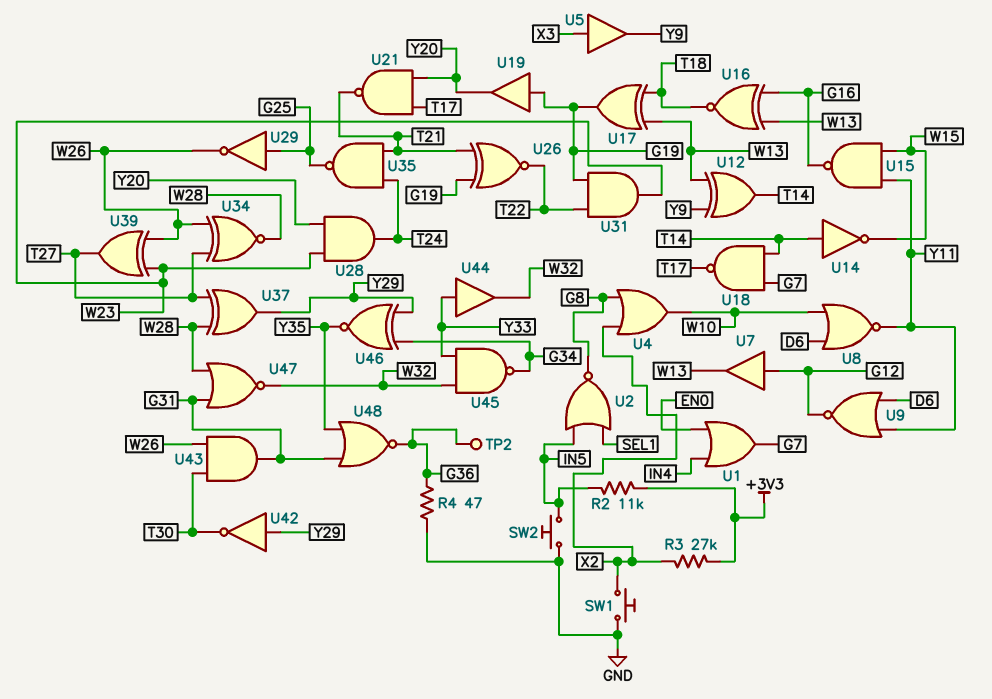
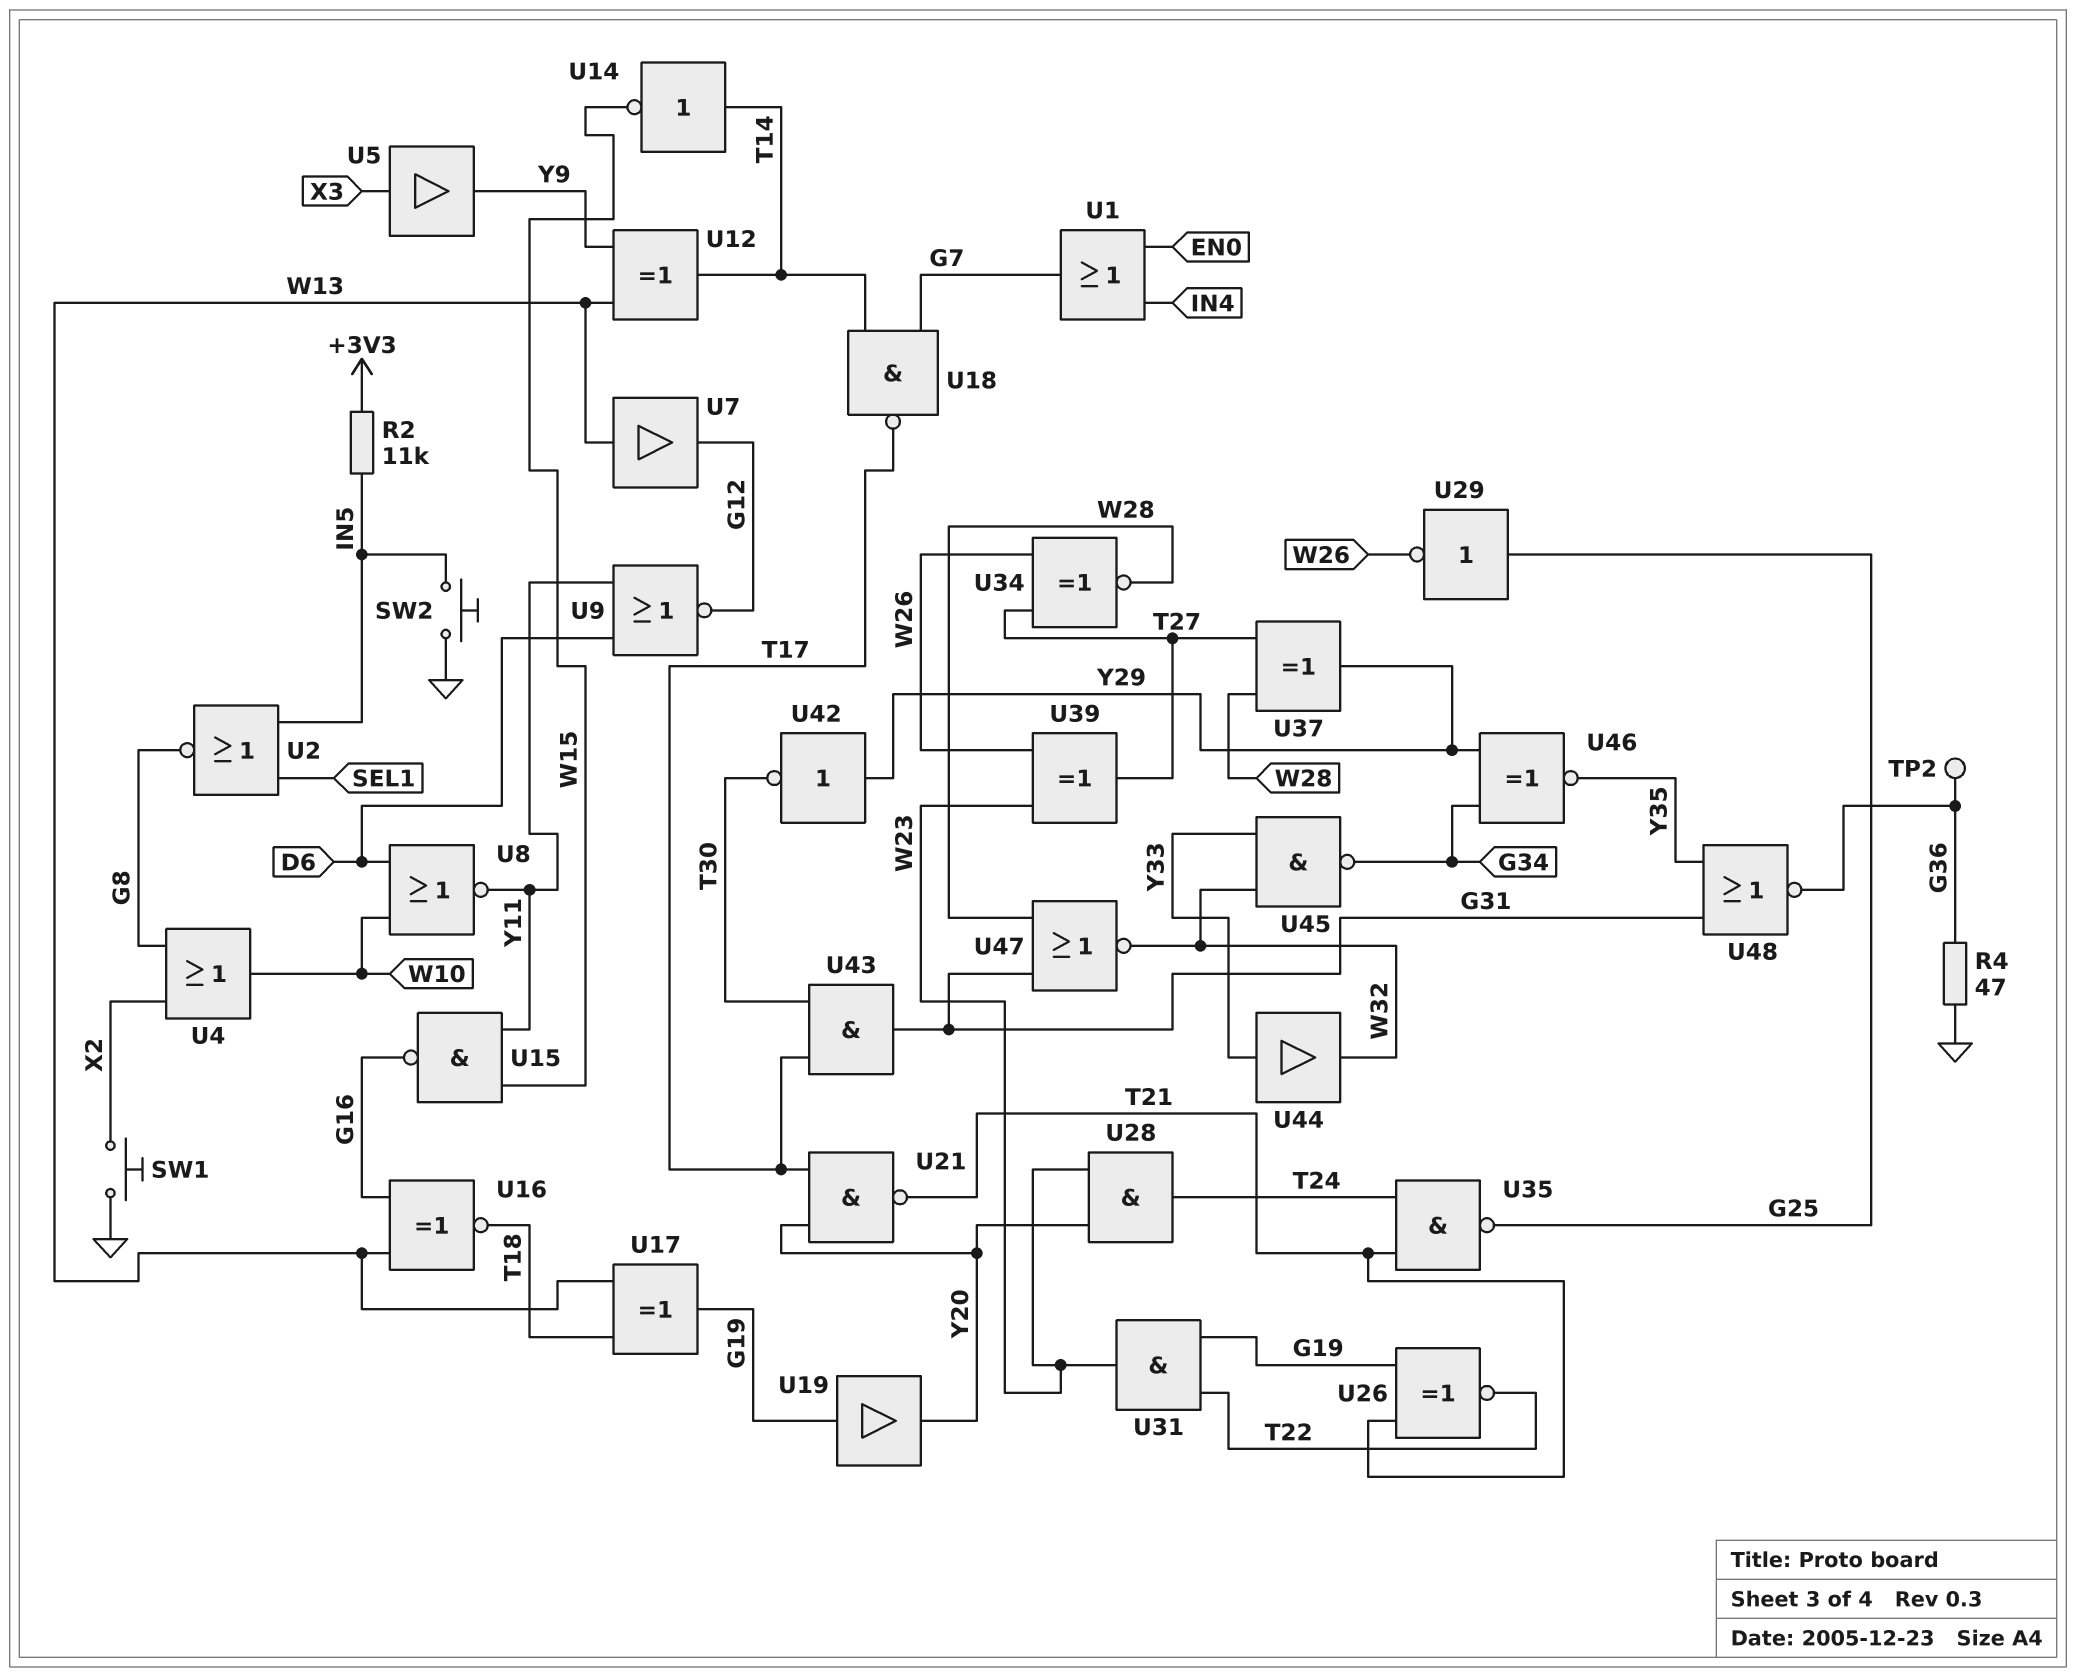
R3: 27k (+3V3, X2) -> none
U7: buffer (in G12, out W13) -> buffer (in W13, out G12)
U43: AND (in T30, in W26, out G31) -> AND (in T17, in T30, out G31)

